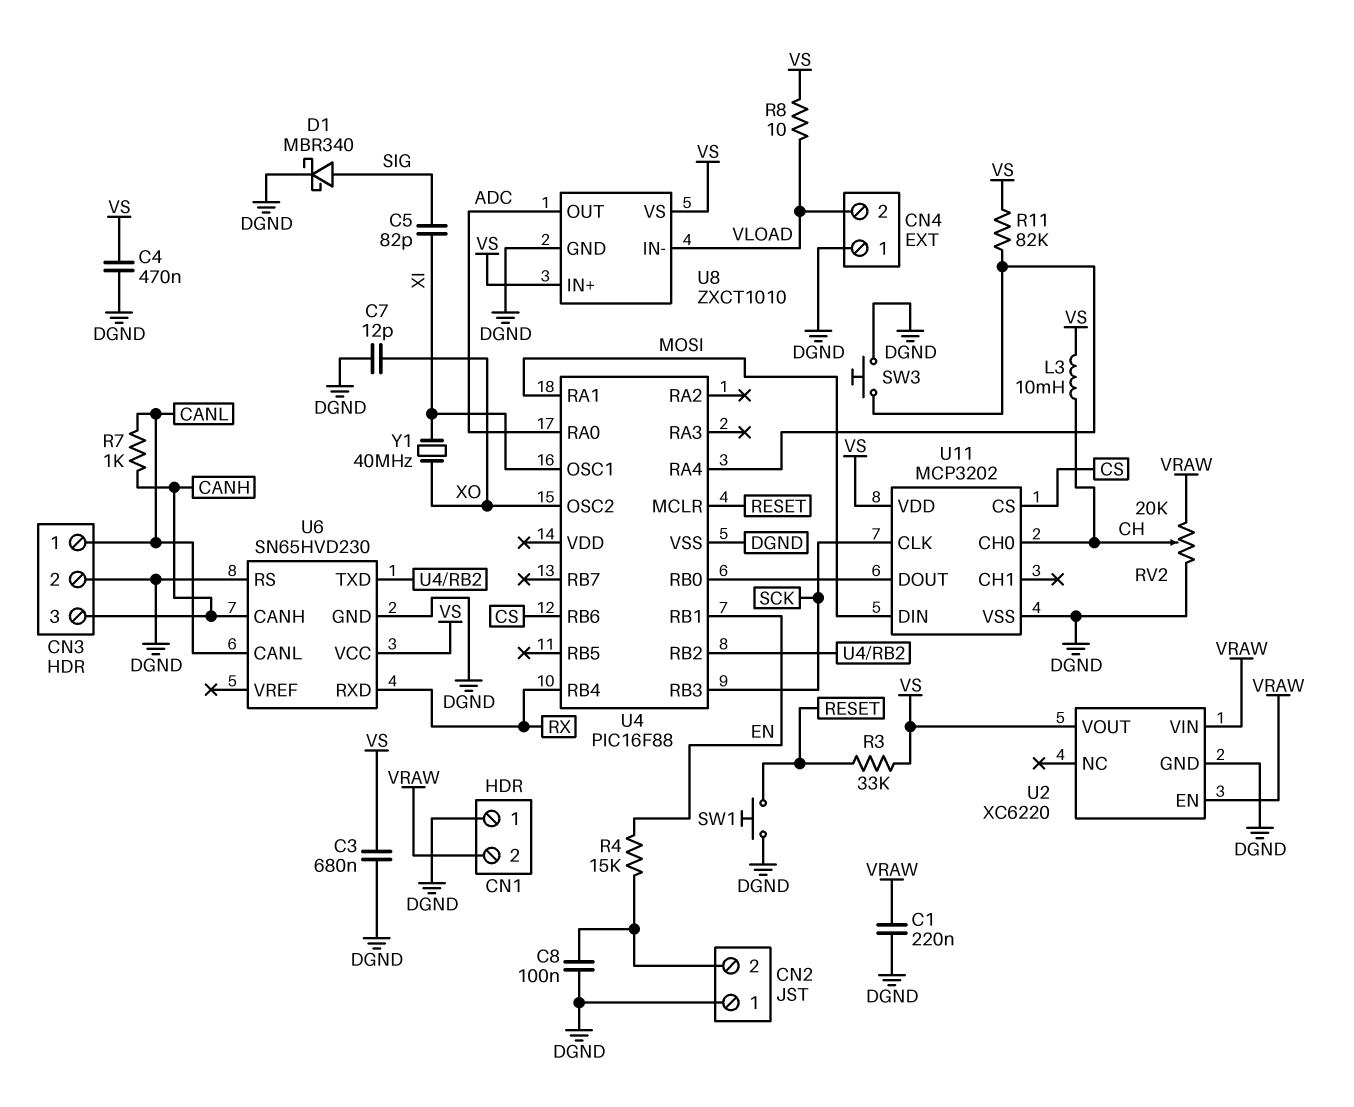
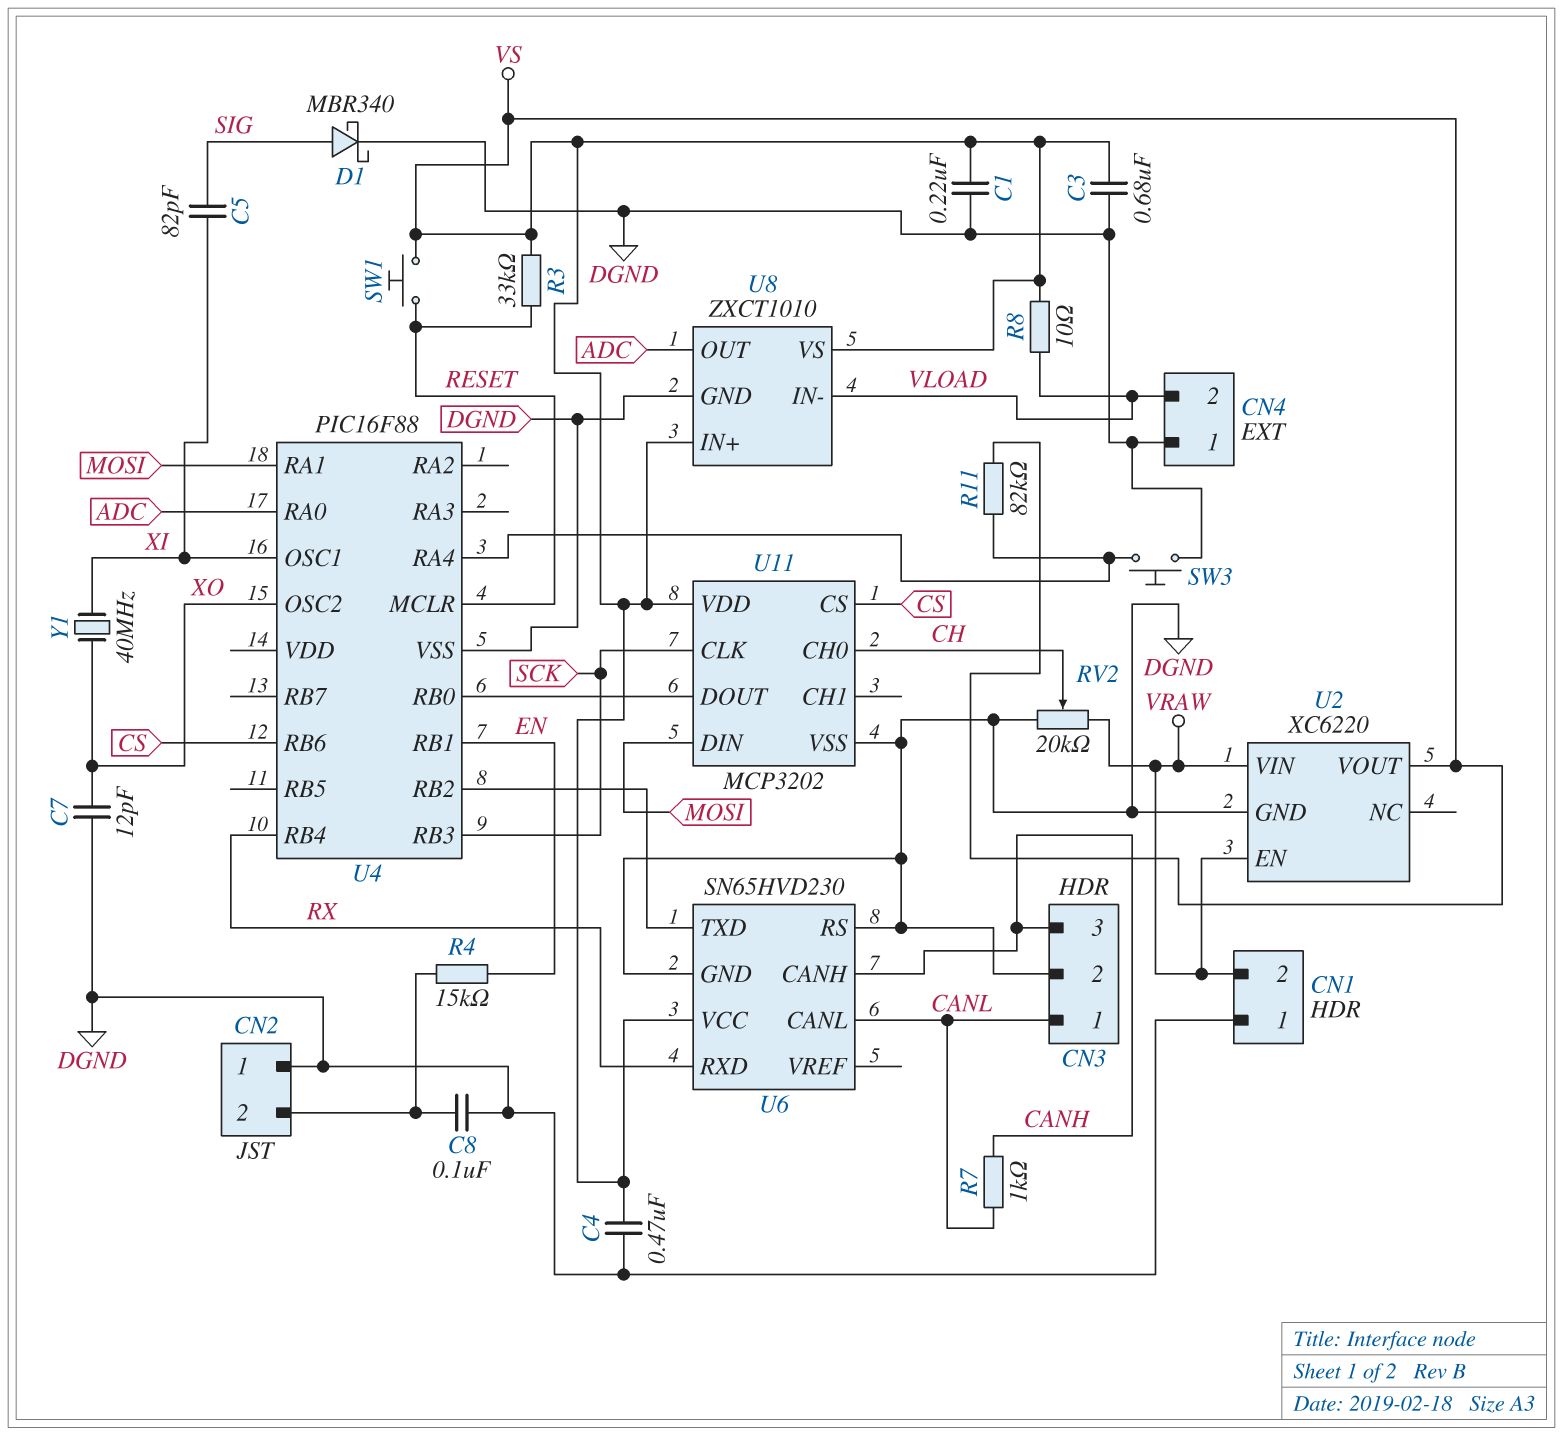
C1: 220nF (DGND, VRAW) -> 220nF (DGND, VS)
L3: 10mH (CH, VS) -> none
SW1: button (DGND, RESET) -> button (RESET, VS)

